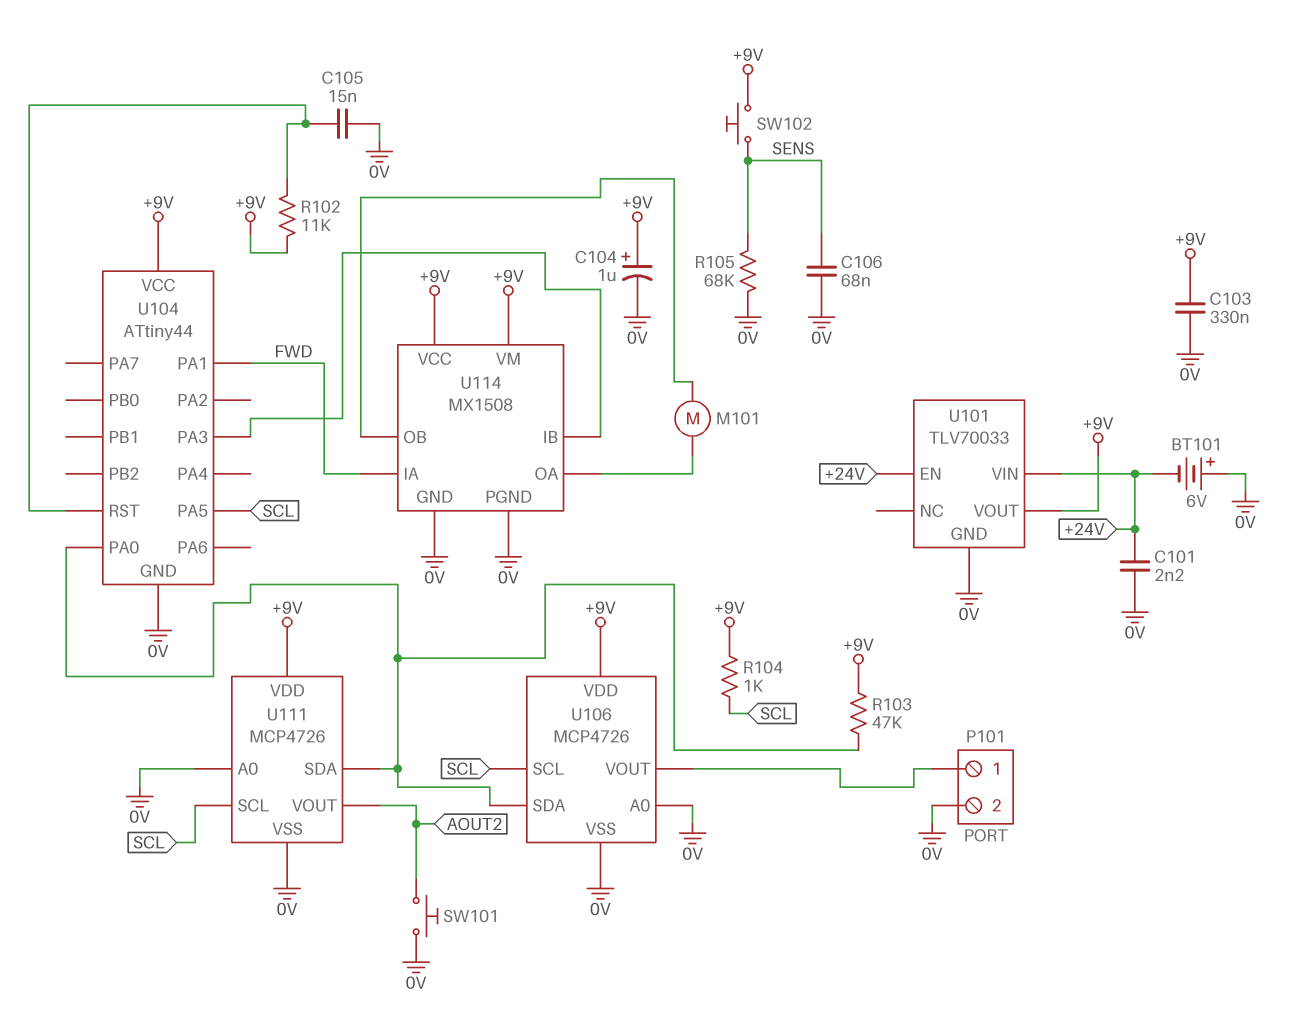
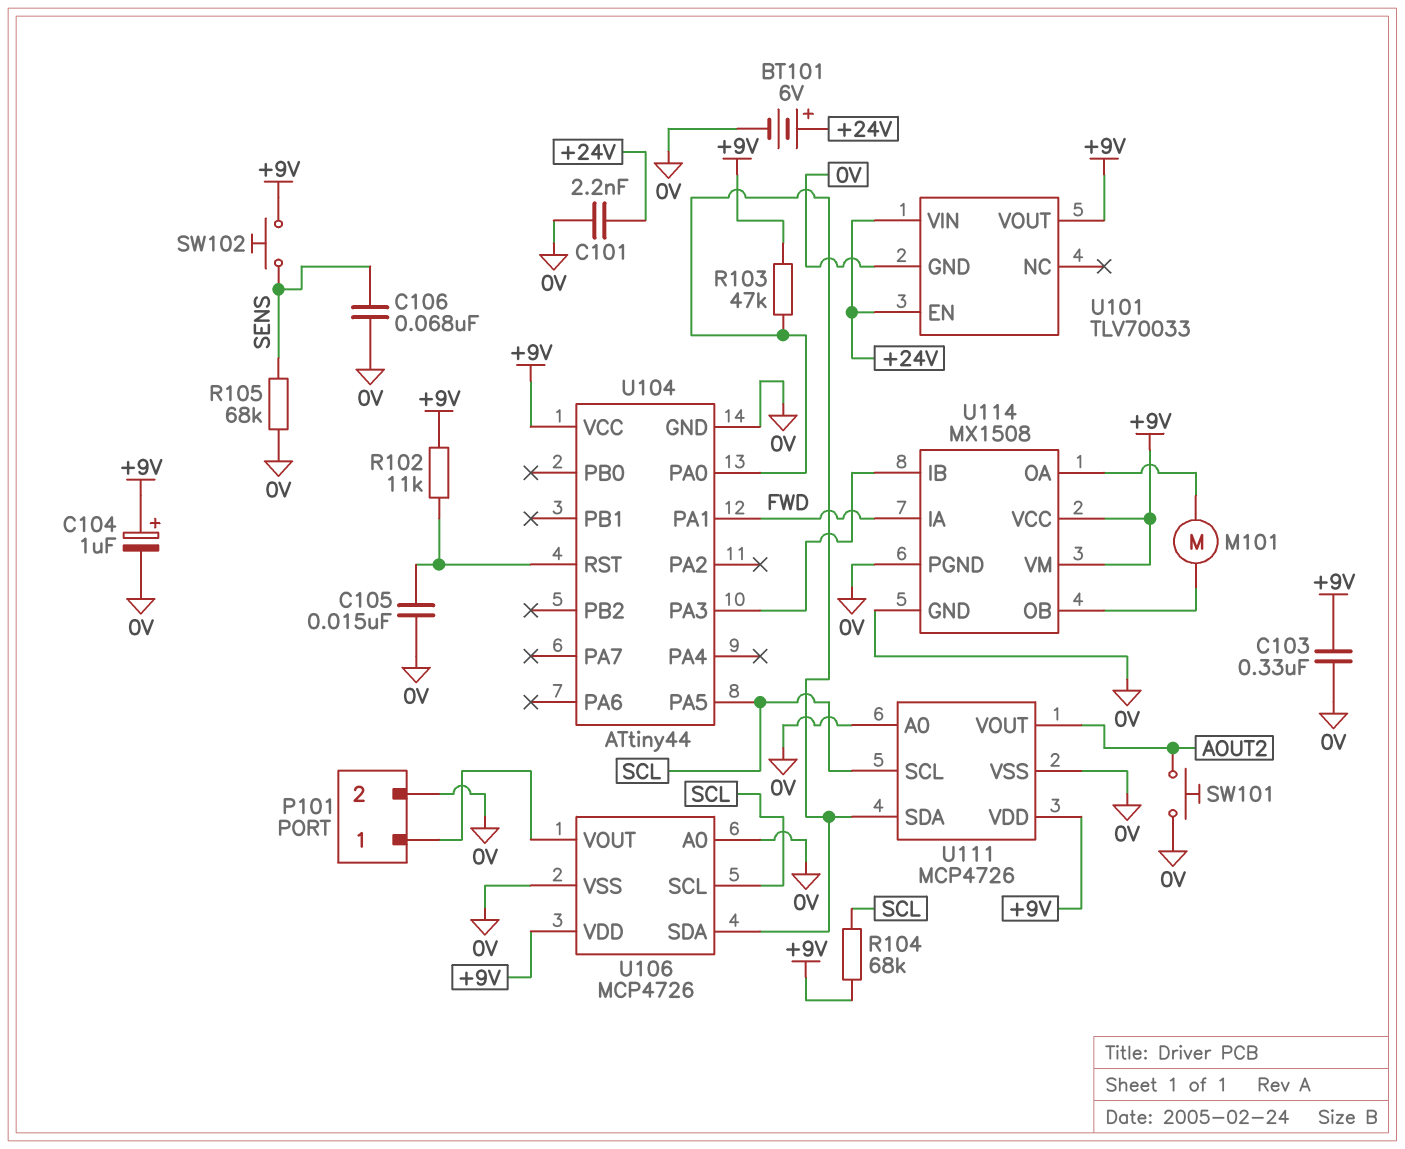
BT101: 6V (plus 0V, minus +24V) -> 6V (plus +24V, minus 0V)
R104: 1k (+9V, SCL) -> 68k (+9V, SCL)

